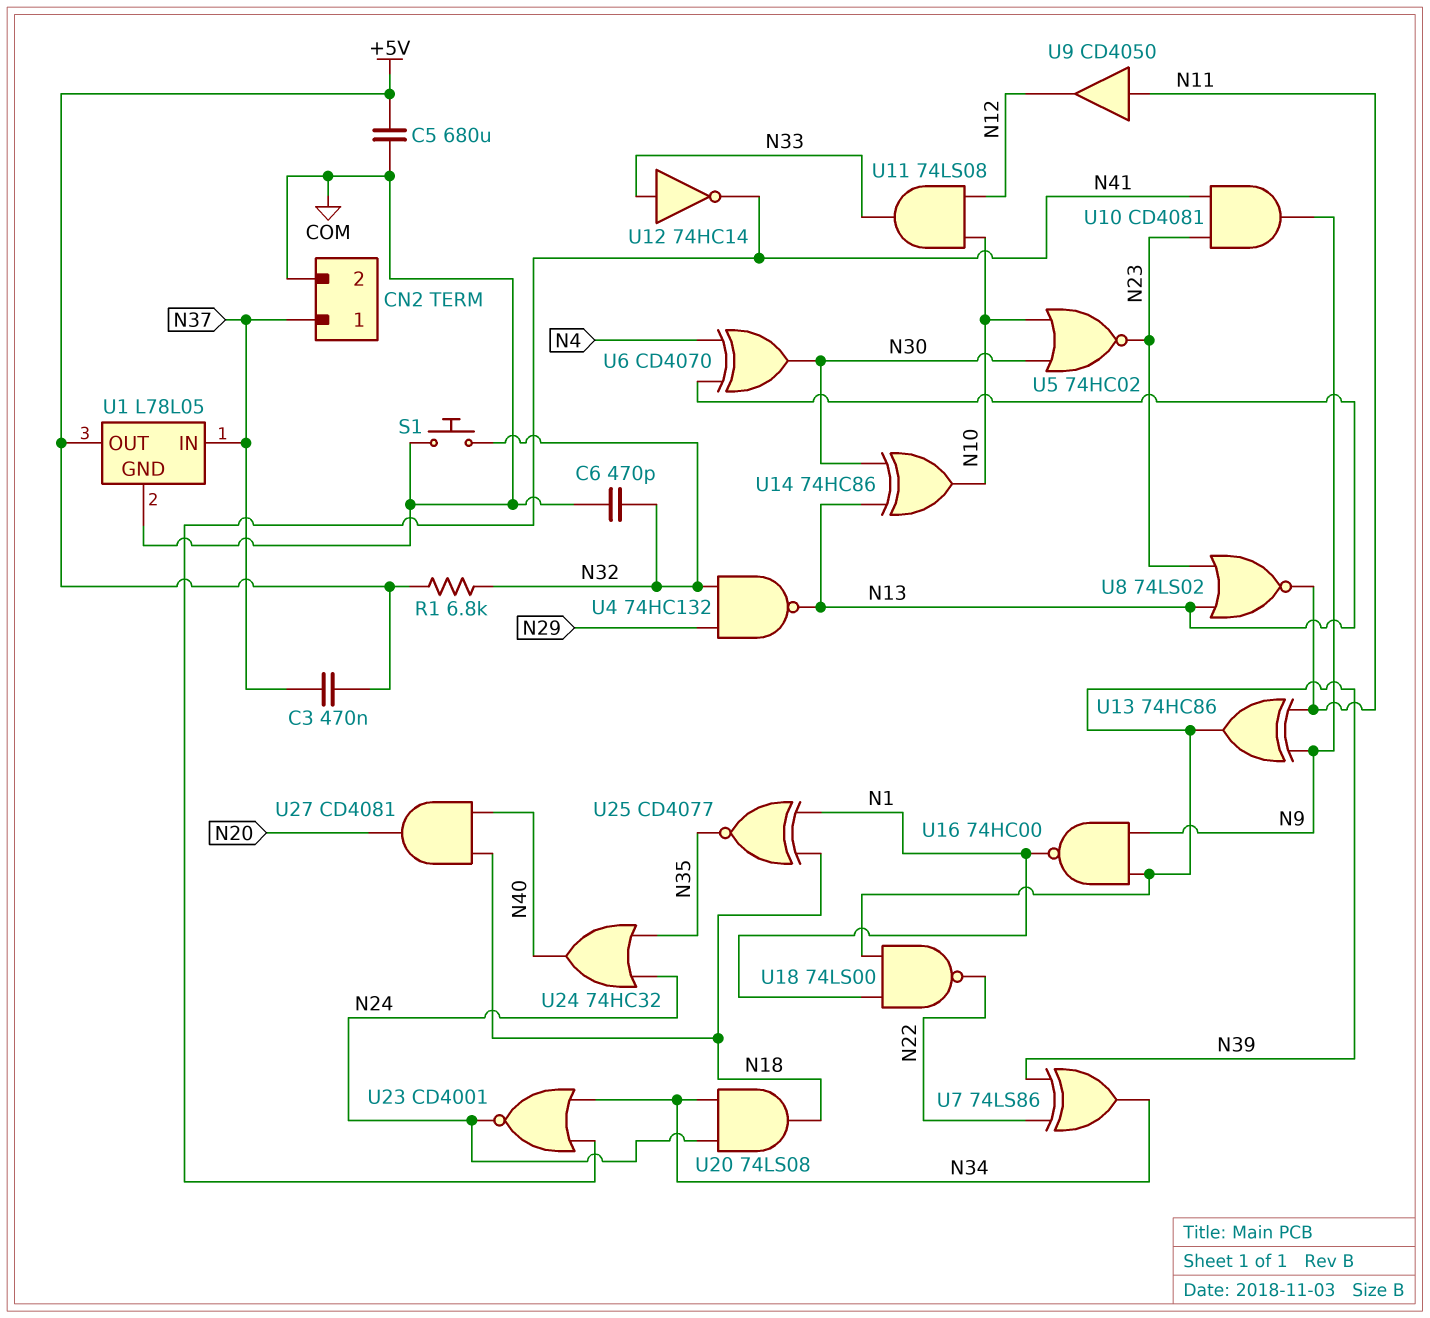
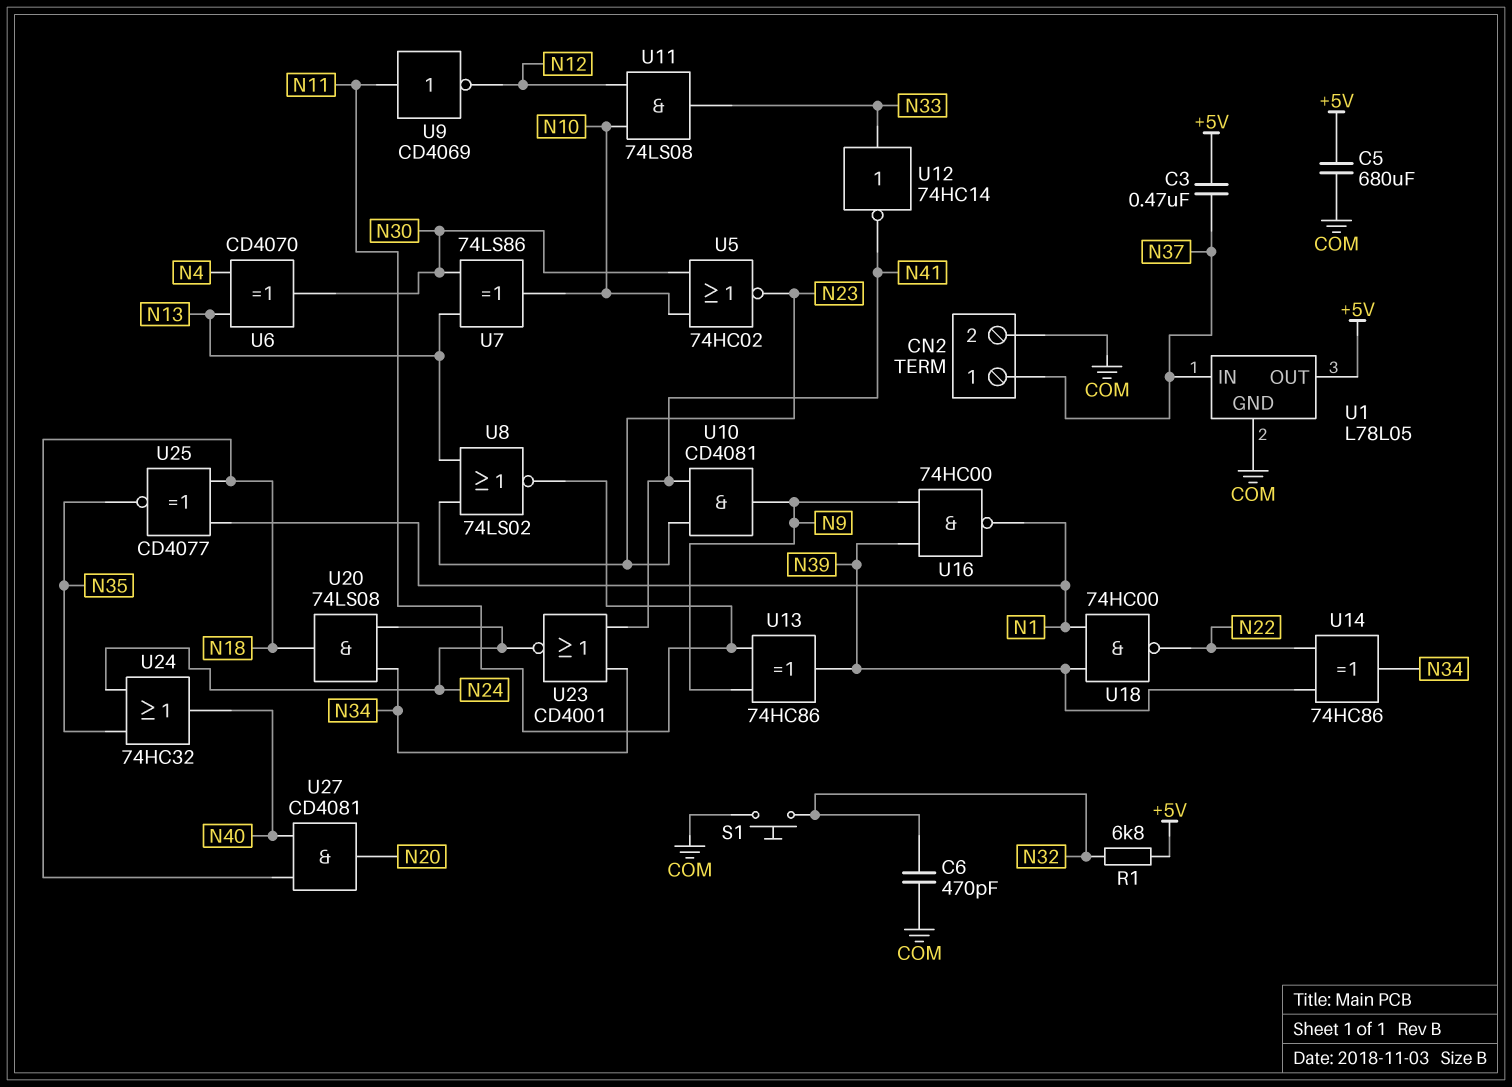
U4: NAND 74HC132 (in N29, in N32, out N13) -> none
U7: XOR 74LS86 (in N22, in N39, out N34) -> XOR 74LS86 (in N13, in N30, out N10)
U9: buffer CD4050 (in N11, out N12) -> NOT CD4069 (in N11, out N12)
U14: XOR 74HC86 (in N13, in N30, out N10) -> XOR 74HC86 (in N22, in N39, out N34)
U18: NAND 74LS00 (in N1, in N39, out N22) -> NAND 74HC00 (in N1, in N39, out N22)

